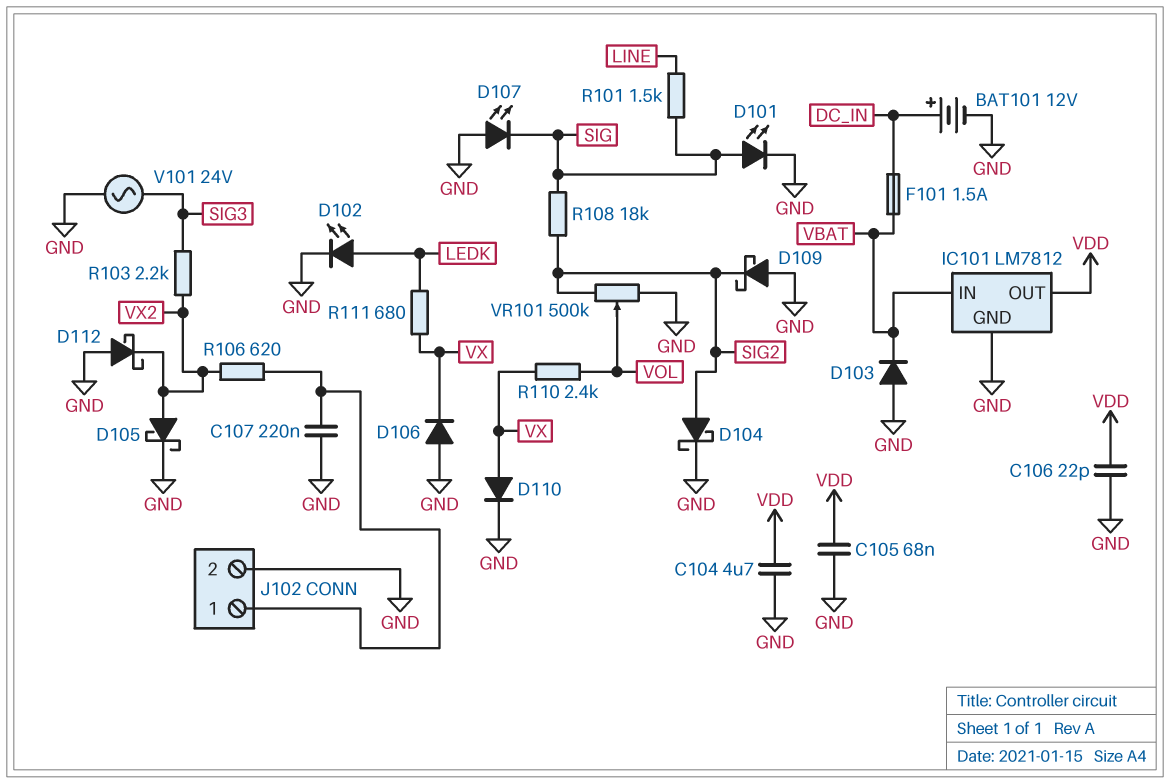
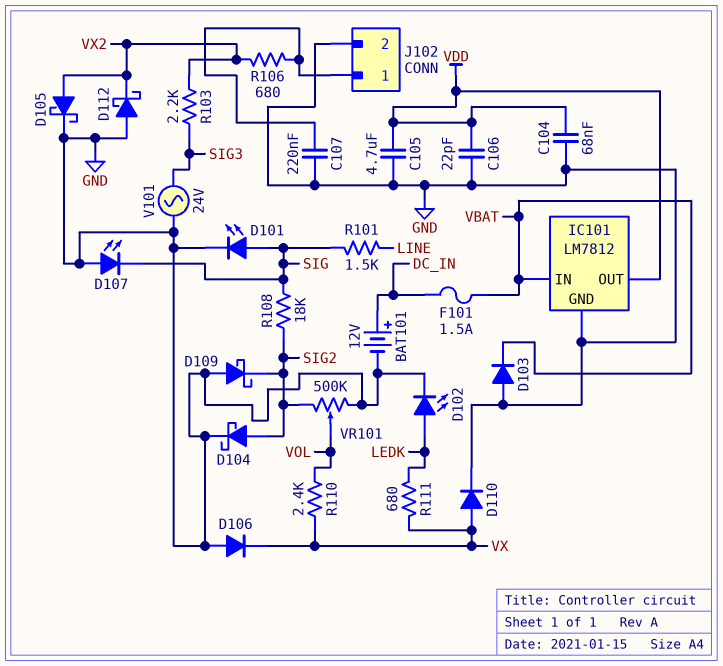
C104: 4.7uF (GND, VDD) -> 68nF (GND, VDD)
C105: 68nF (GND, VDD) -> 4.7uF (GND, VDD)
R106: 620 (J102/1, VX2) -> 680 (J102/1, VX2)

